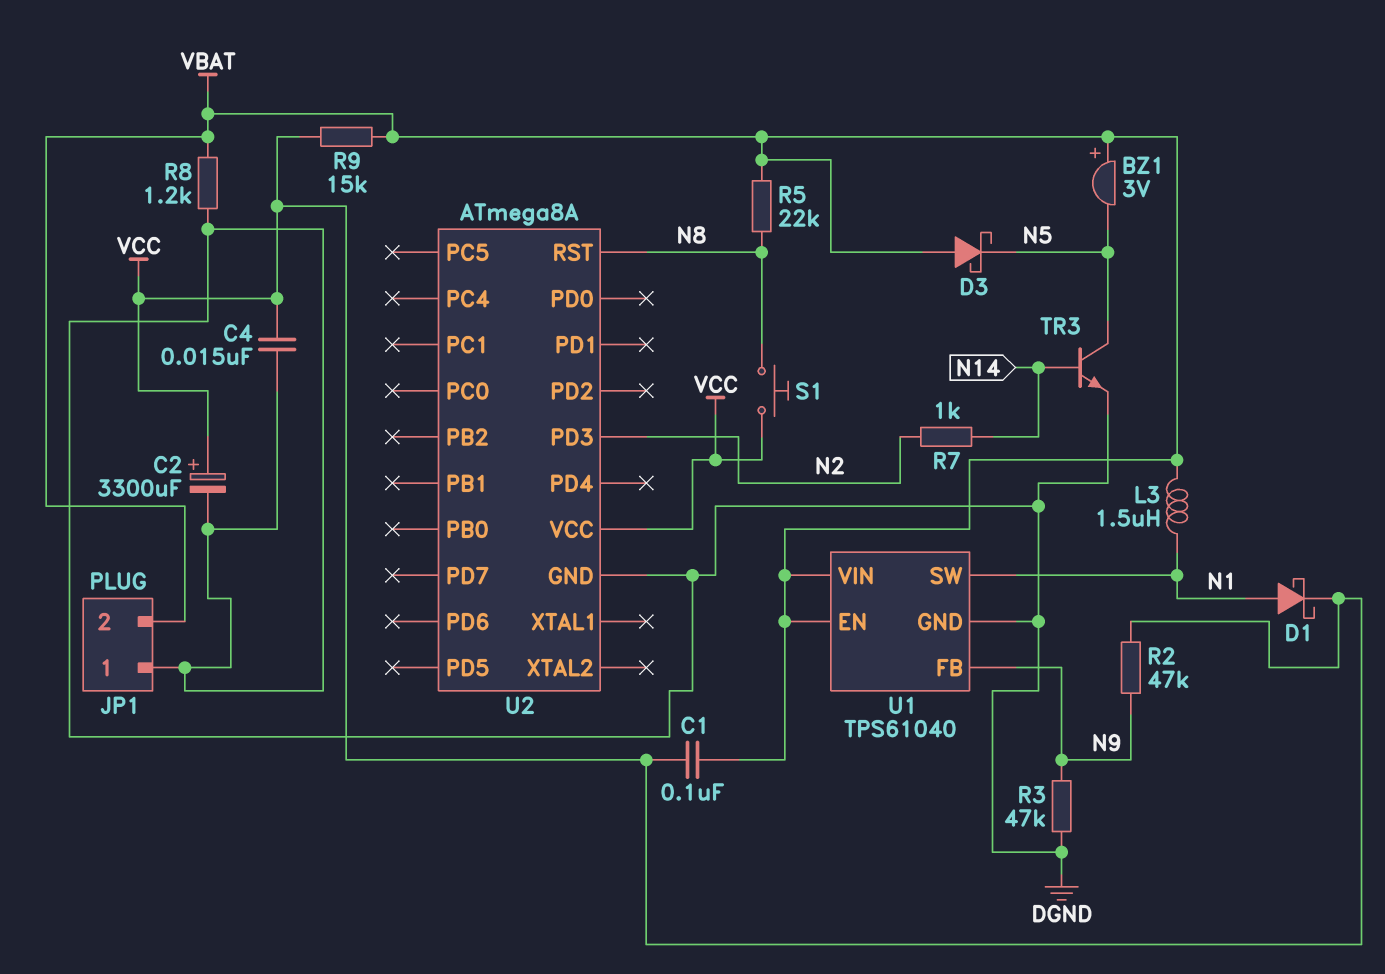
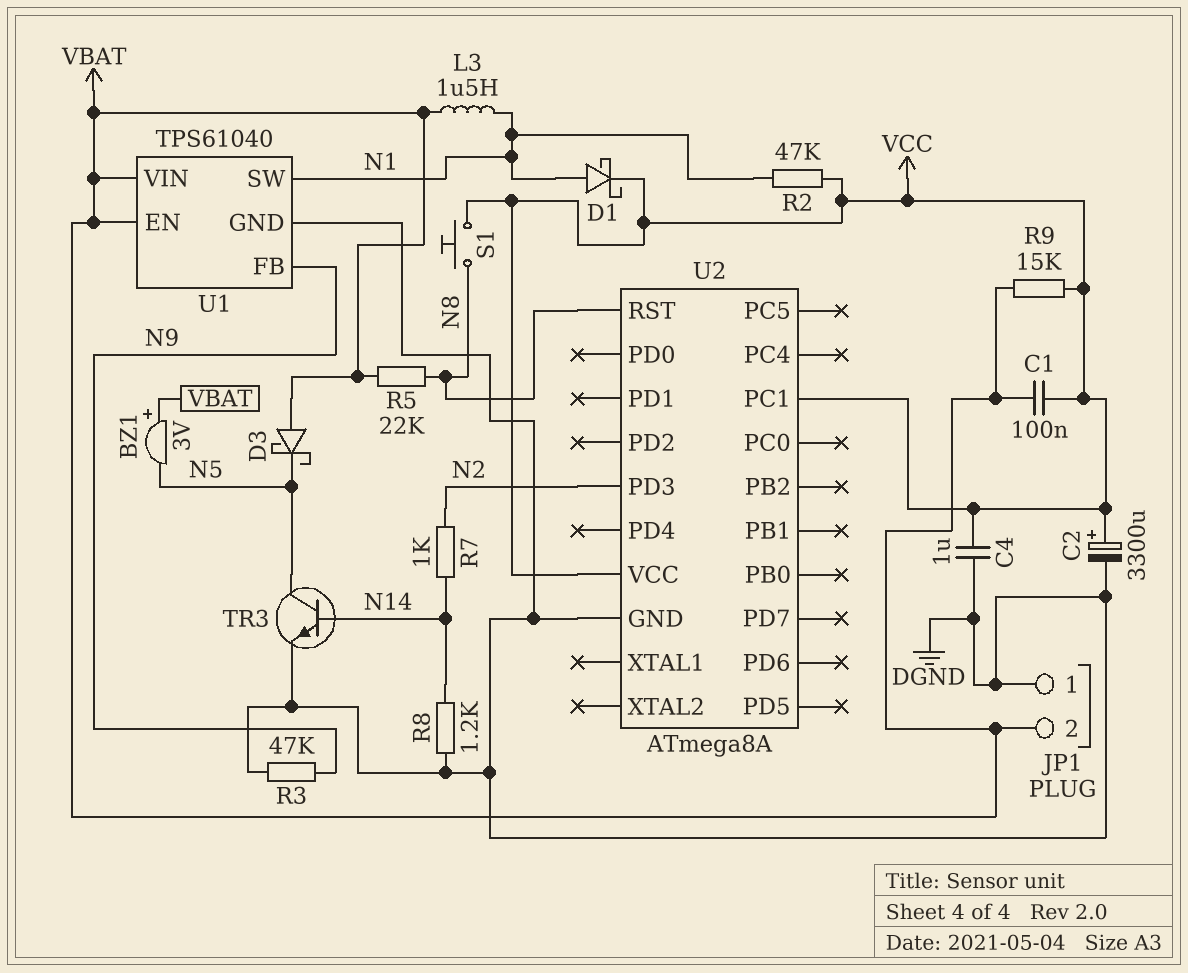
C4: 15nF (DGND, VCC) -> 1uF (DGND, VCC)
R2: 47k (N9, VCC) -> 47k (N1, VCC)
R8: 1.2k (DGND, VBAT) -> 1.2k (DGND, N14)
U2 pin PC1: none -> VCC

